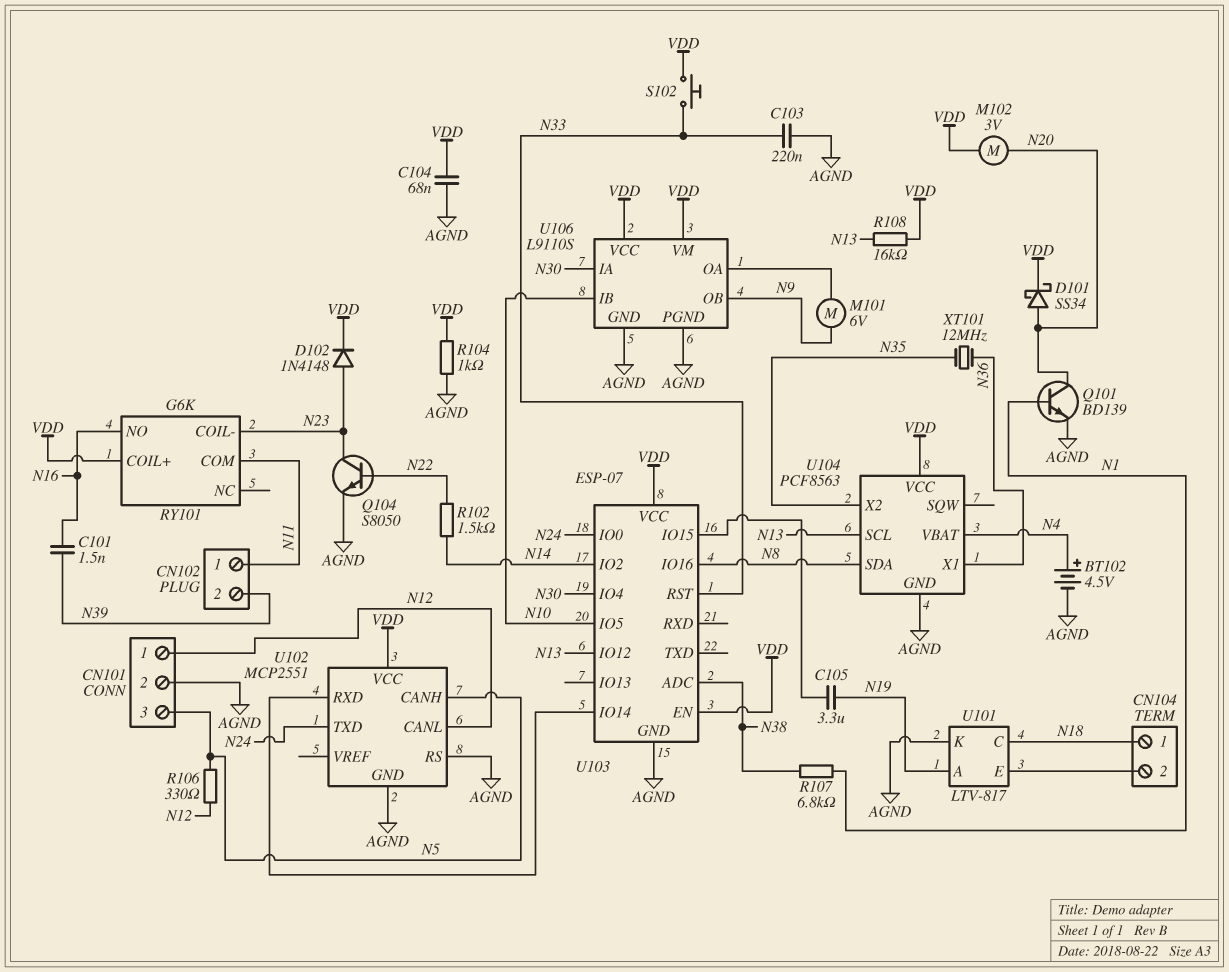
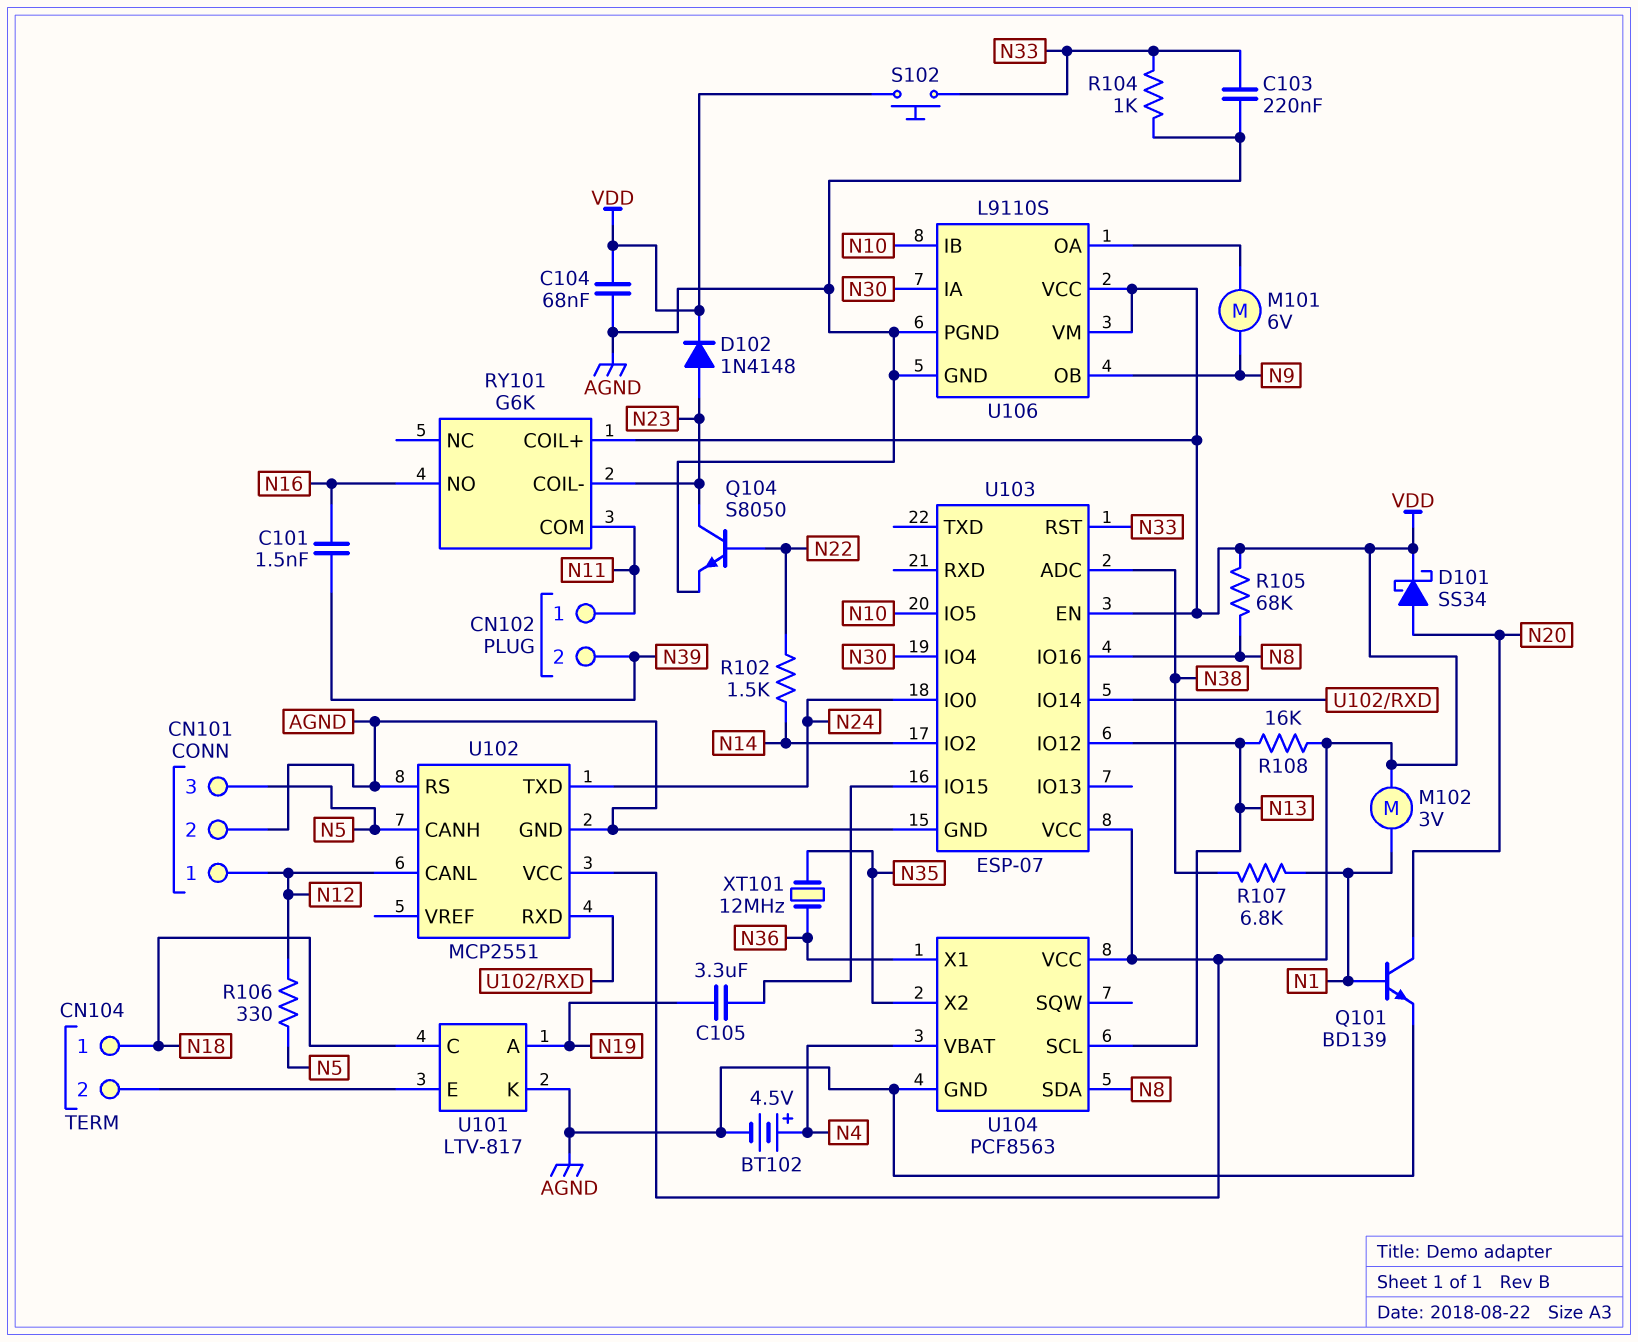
M102: motor 3V (N20, VDD) -> motor 3V (N1, VDD)
R104: 1k (AGND, VDD) -> 1k (AGND, N33)
R105: none -> 68k (N8, VDD)

